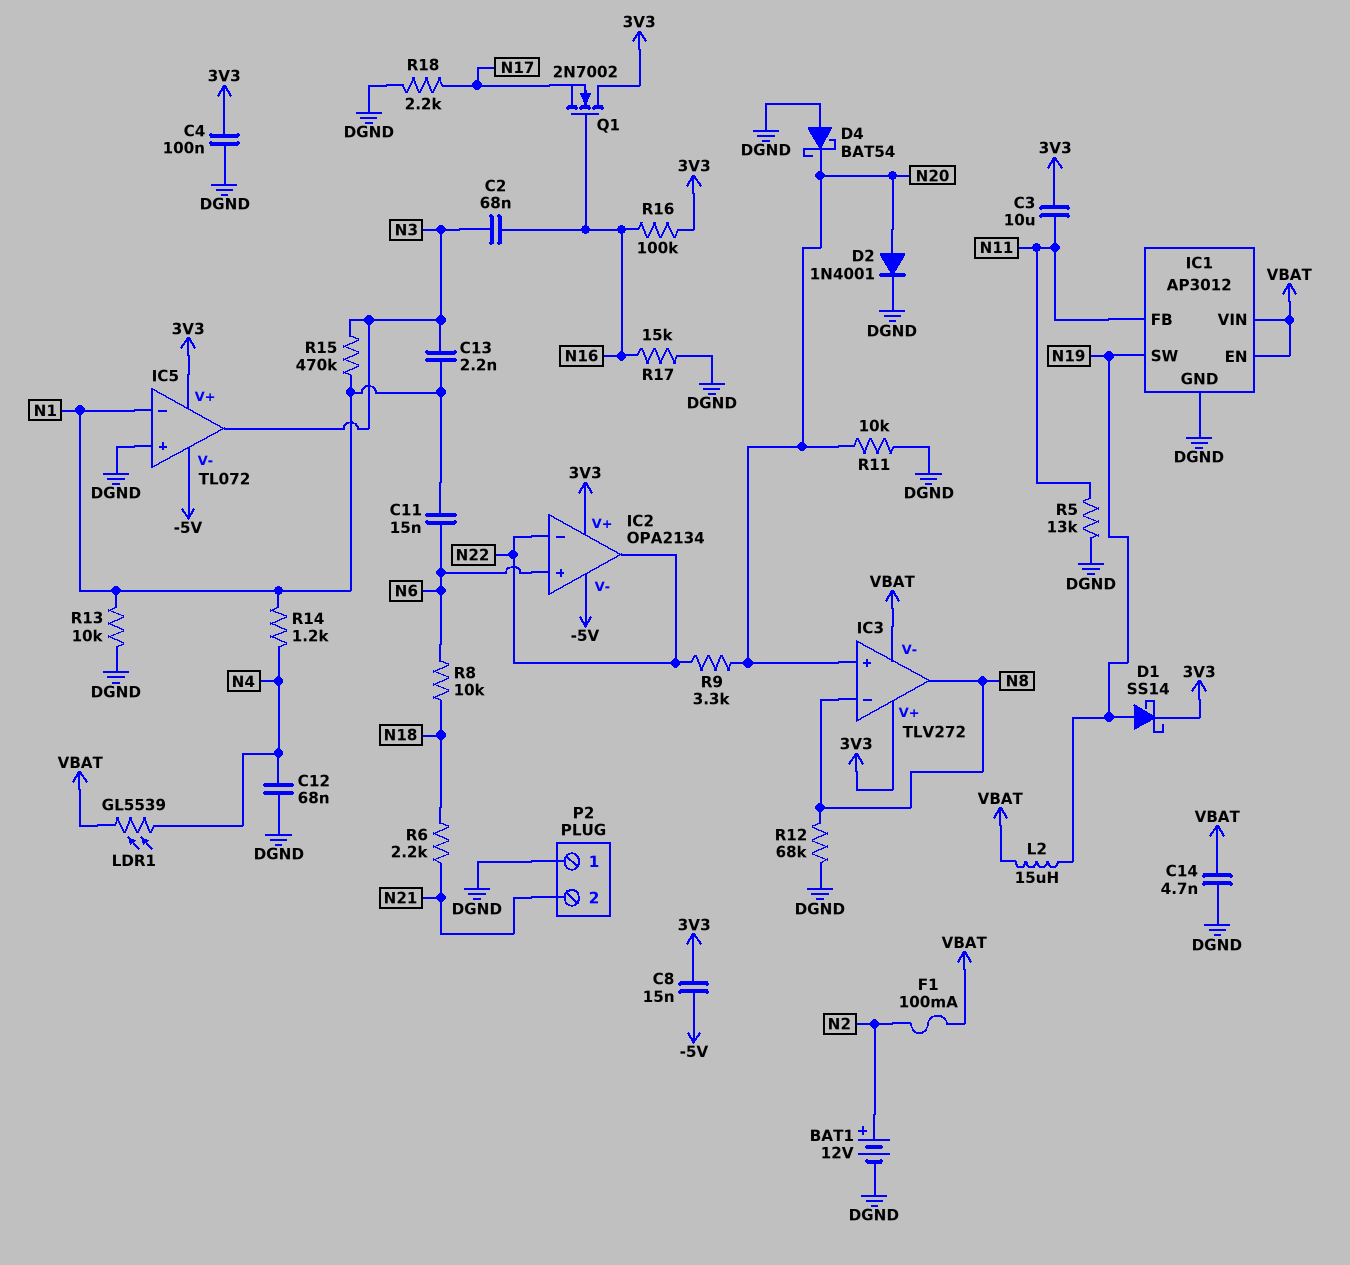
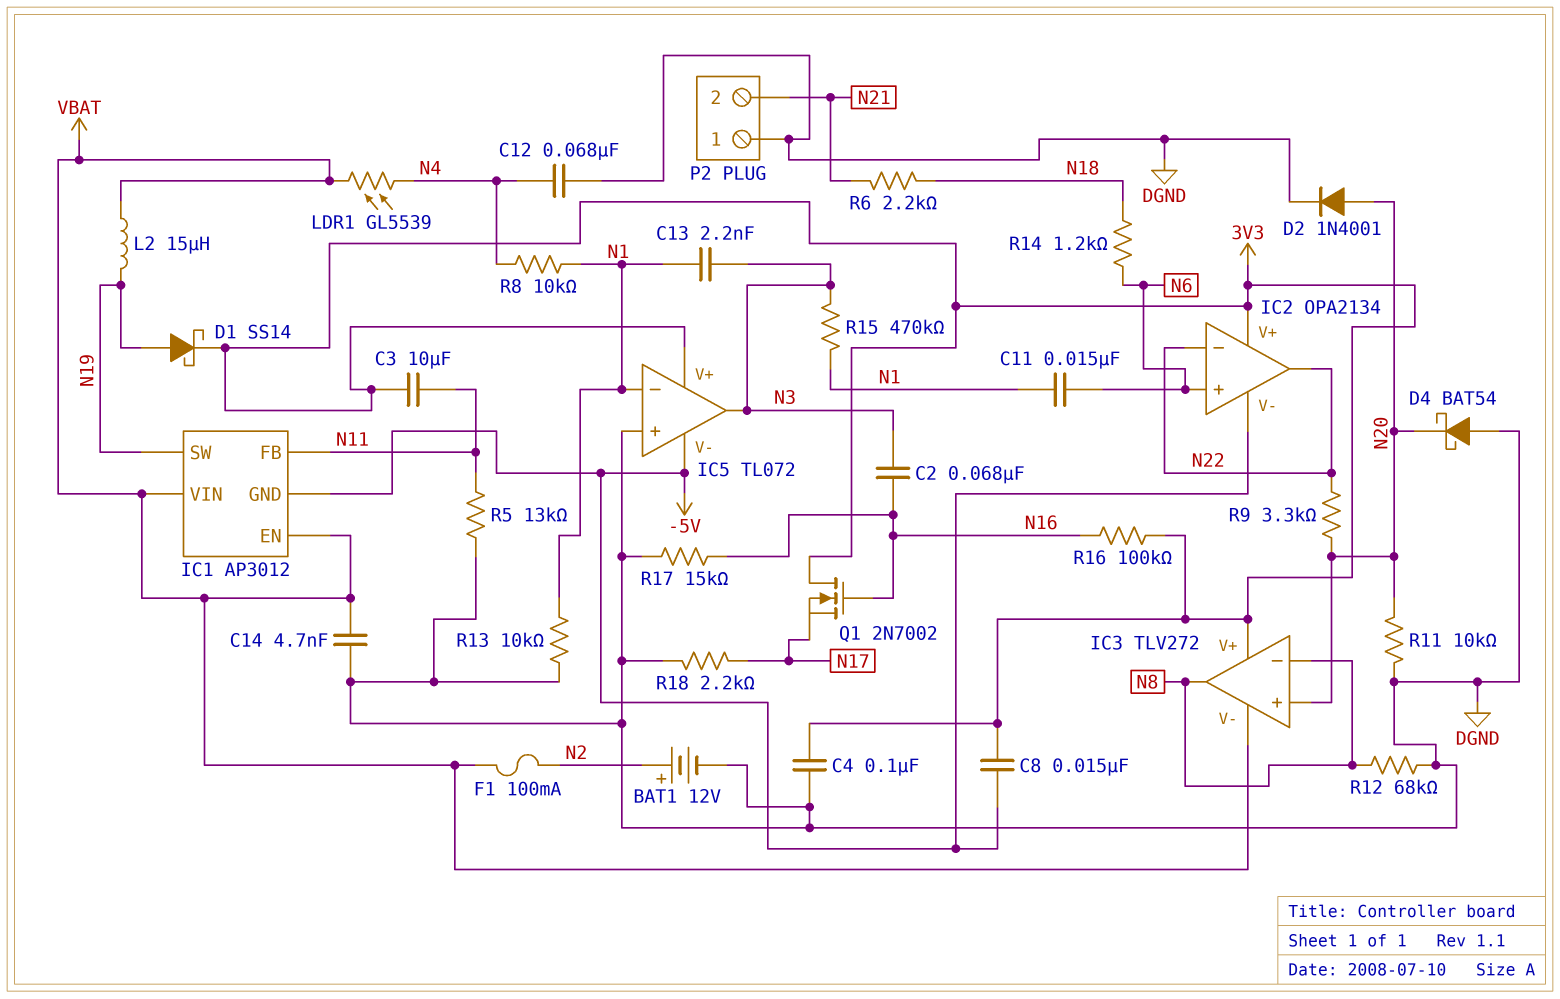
IC1 pin GND: DGND -> -5V
R8: 10k (N6, N18) -> 10k (N1, N4)
R14: 1.2k (N1, N4) -> 1.2k (N6, N18)

